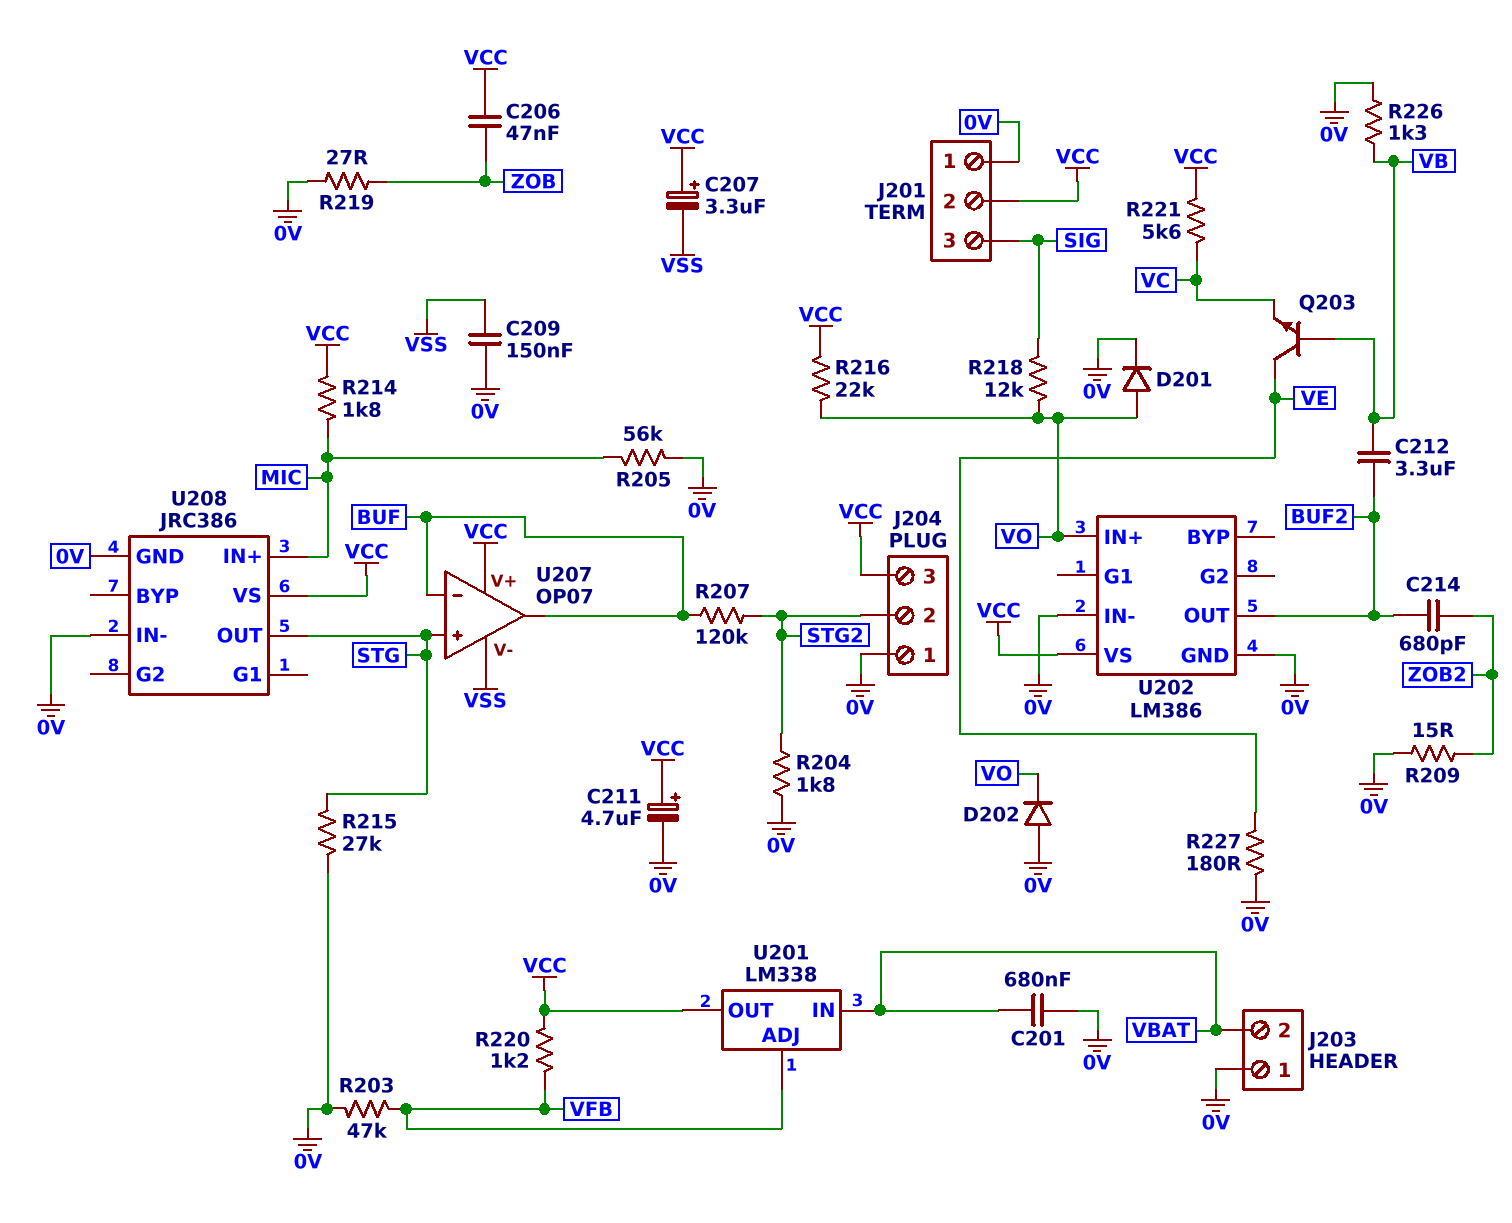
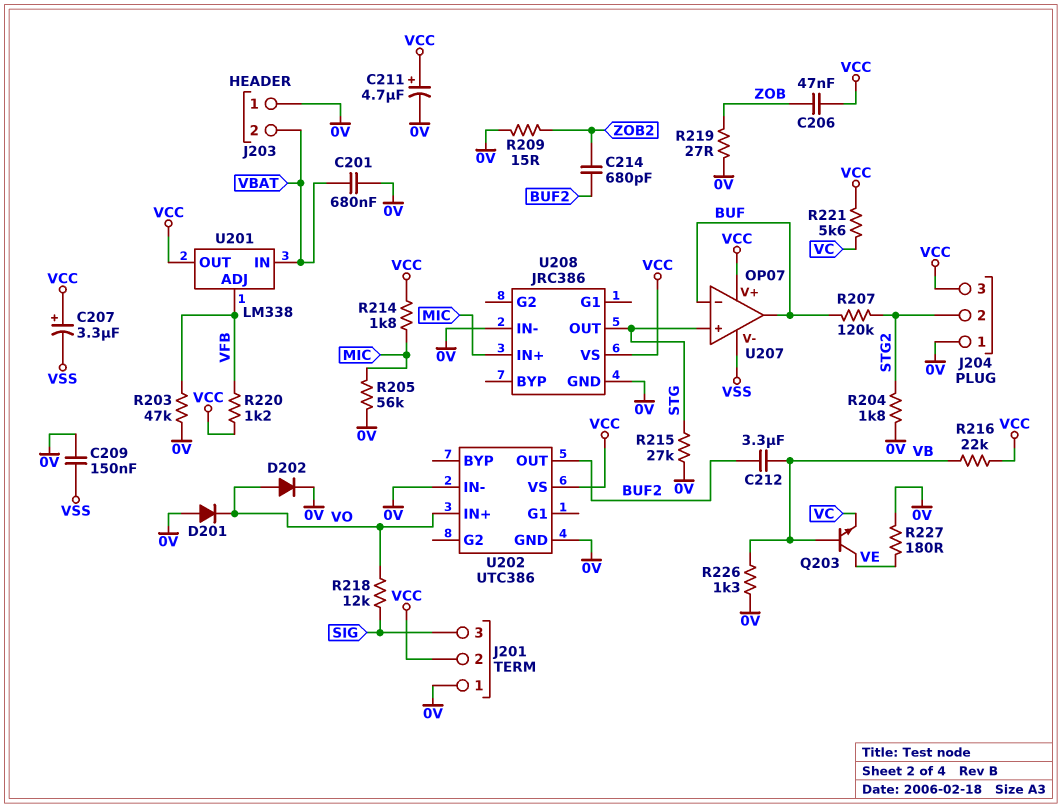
D201: diode (A VO, K 0V) -> diode (A 0V, K VO)
D202: diode (A 0V, K VO) -> diode (A VO, K 0V)
R216: 22k (VCC, VO) -> 22k (VB, VCC)
U202: LM386 -> UTC386

